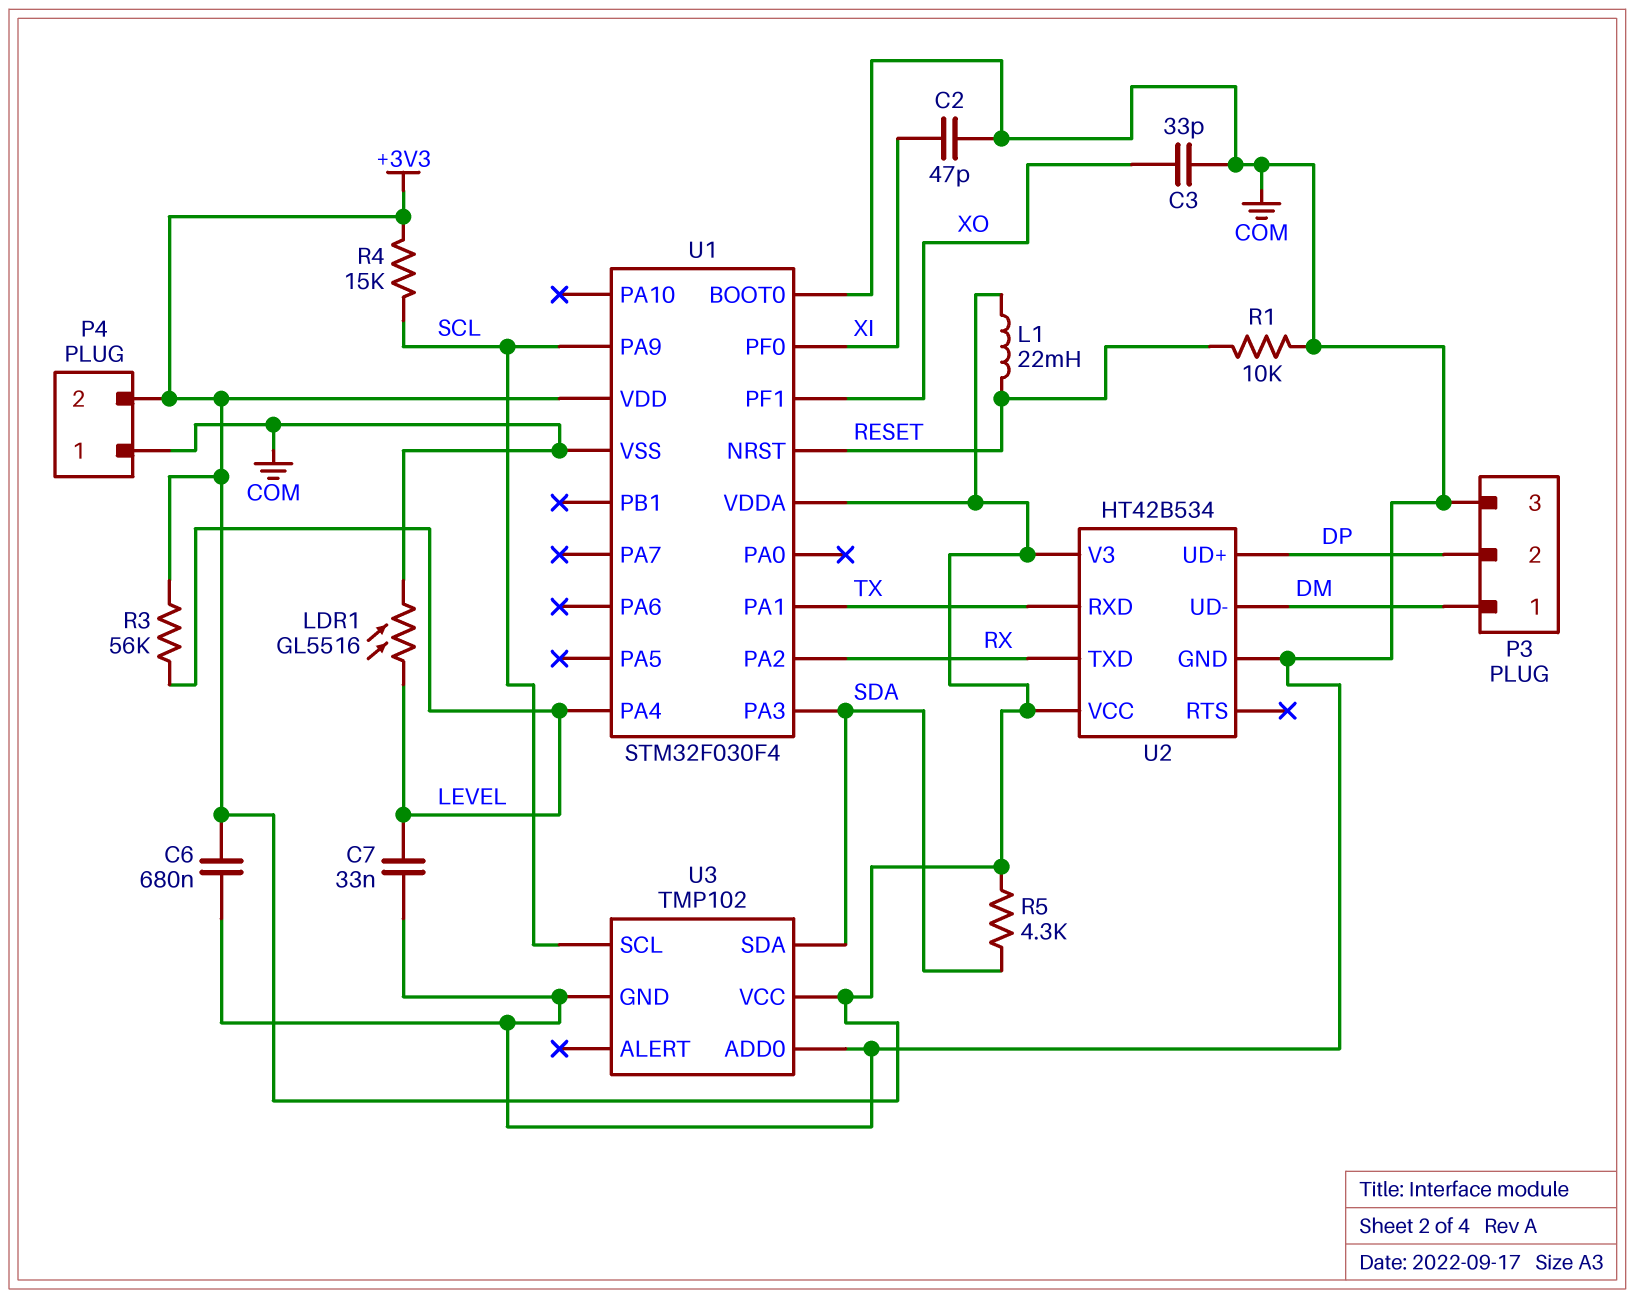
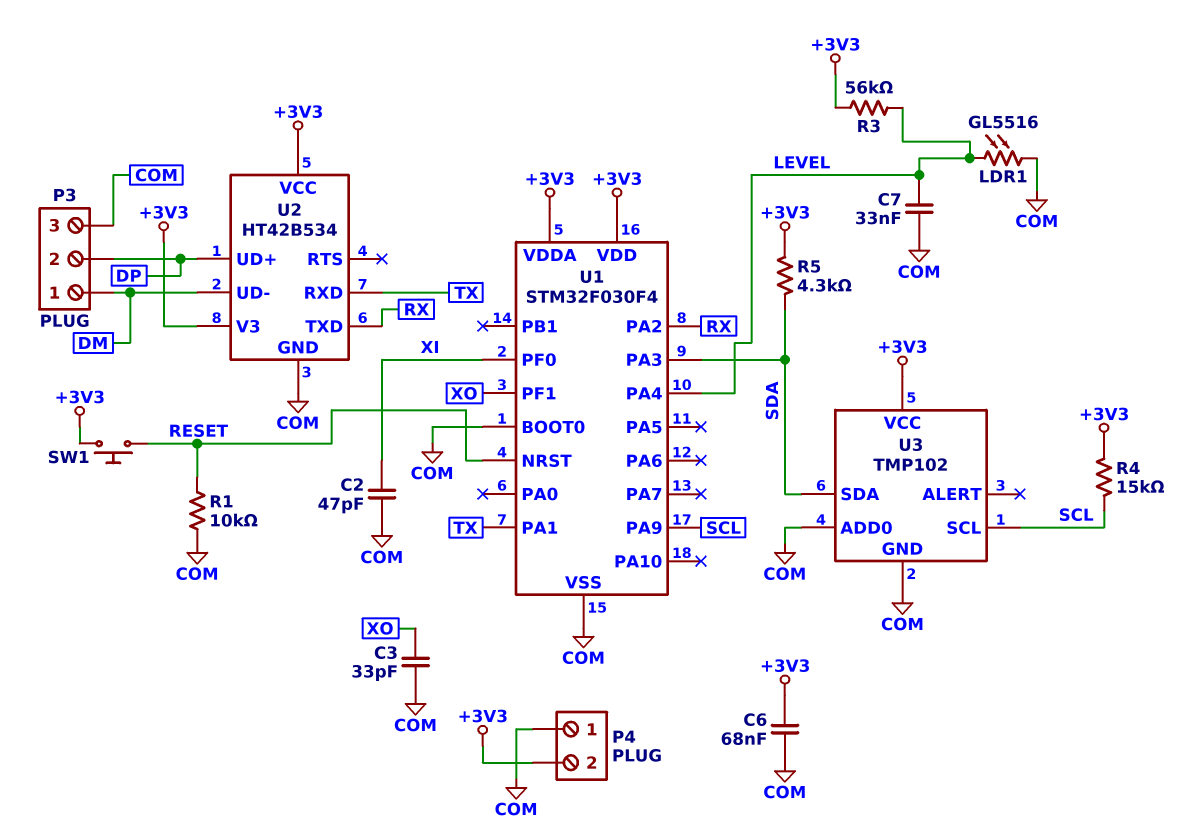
C6: 680nF (+3V3, COM) -> 68nF (+3V3, COM)
L1: 22mH (+3V3, RESET) -> none
SW1: none -> button (+3V3, RESET)

